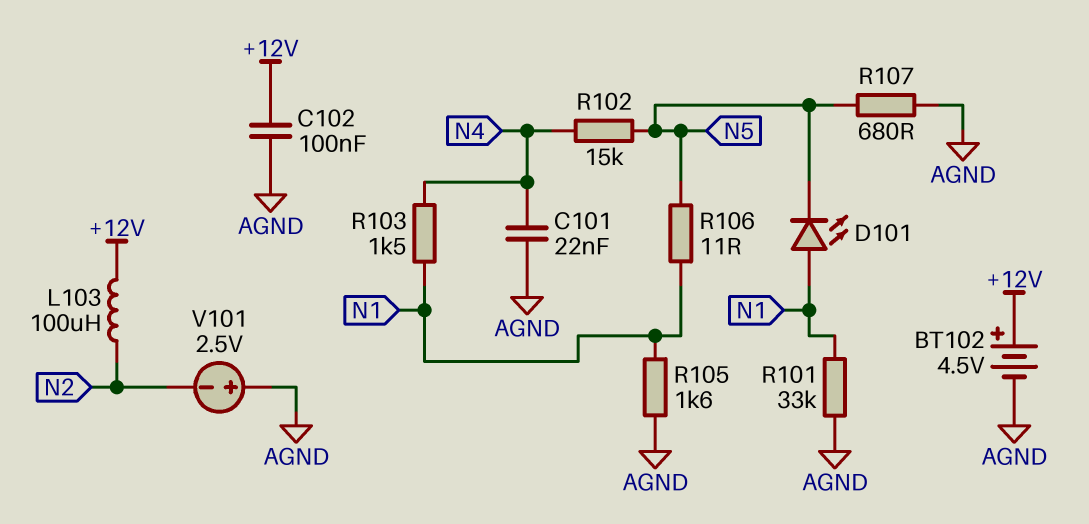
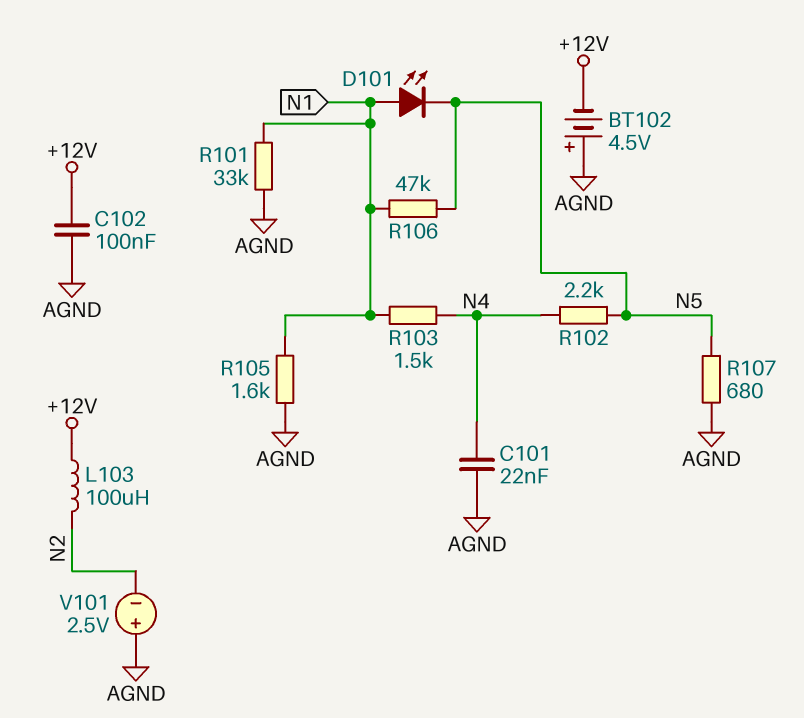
BT102: 4.5V (plus +12V, minus AGND) -> 4.5V (plus AGND, minus +12V)
R102: 15k (N4, N5) -> 2.2k (N4, N5)
R106: 11 (N1, N5) -> 47k (N1, N5)

